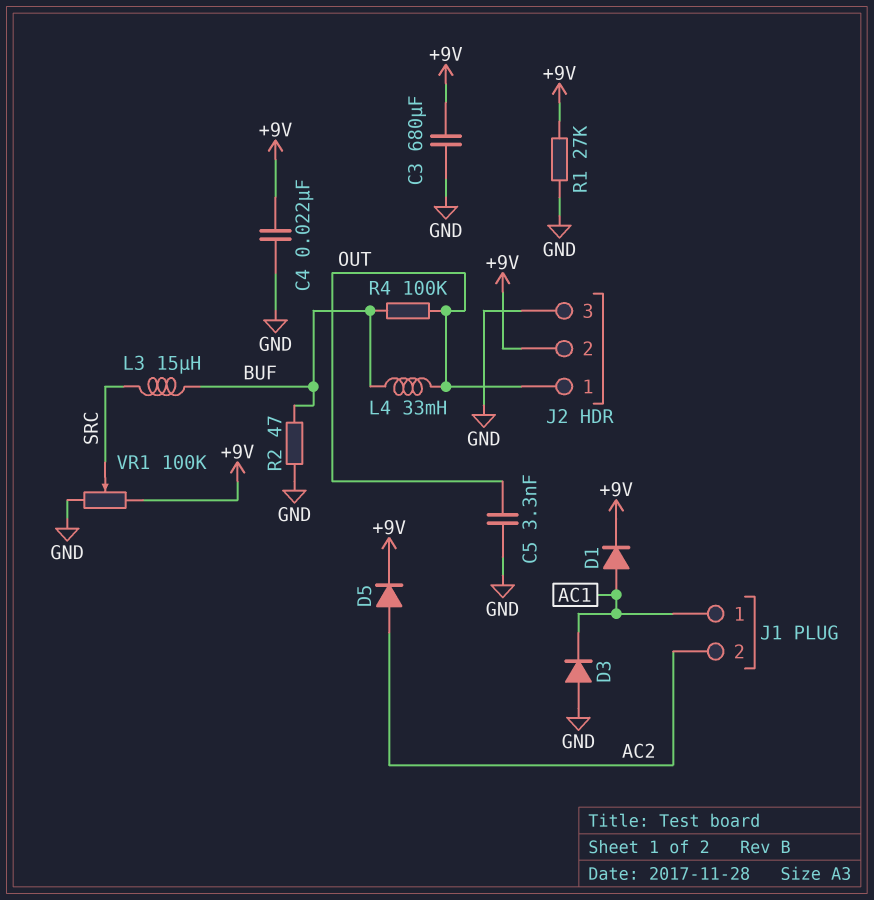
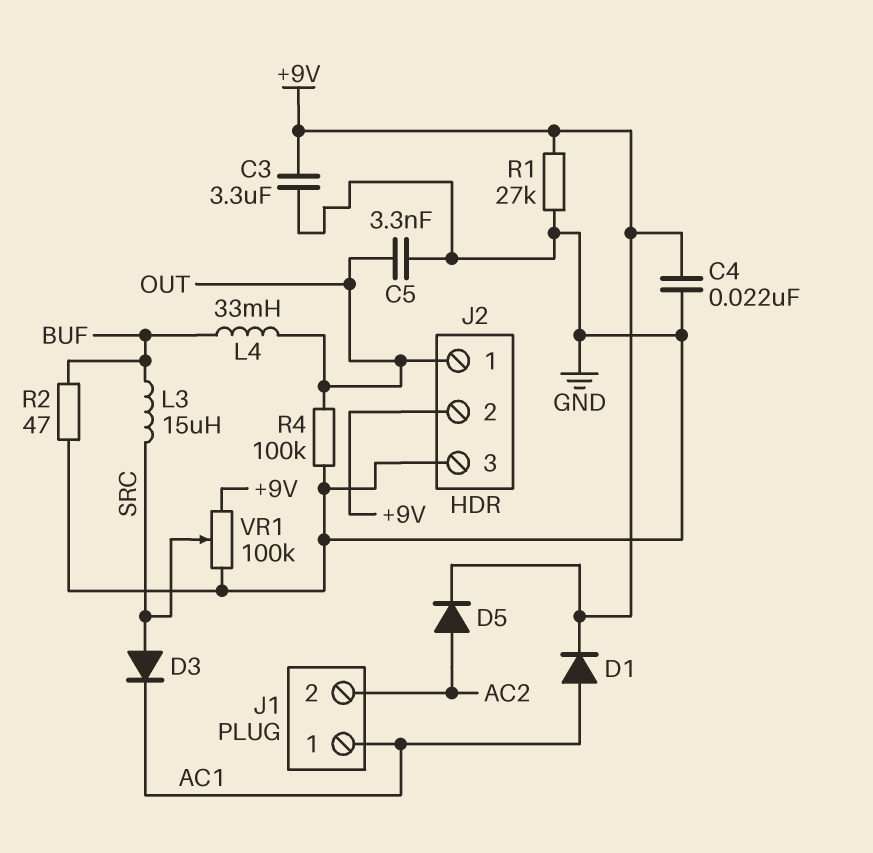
C3: 680uF (+9V, GND) -> 3.3uF (+9V, GND)
D3: diode (A GND, K AC1) -> diode (A SRC, K AC1)
R4: 100k (BUF, OUT) -> 100k (GND, OUT)

